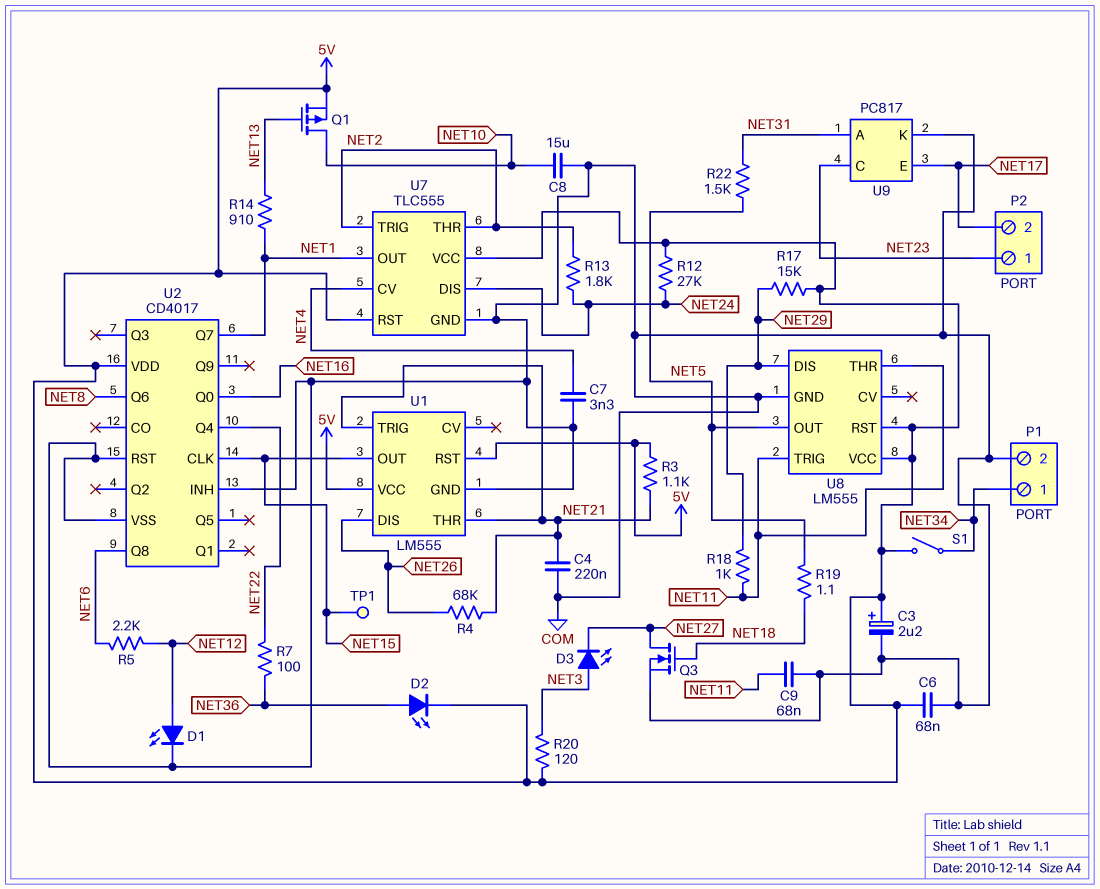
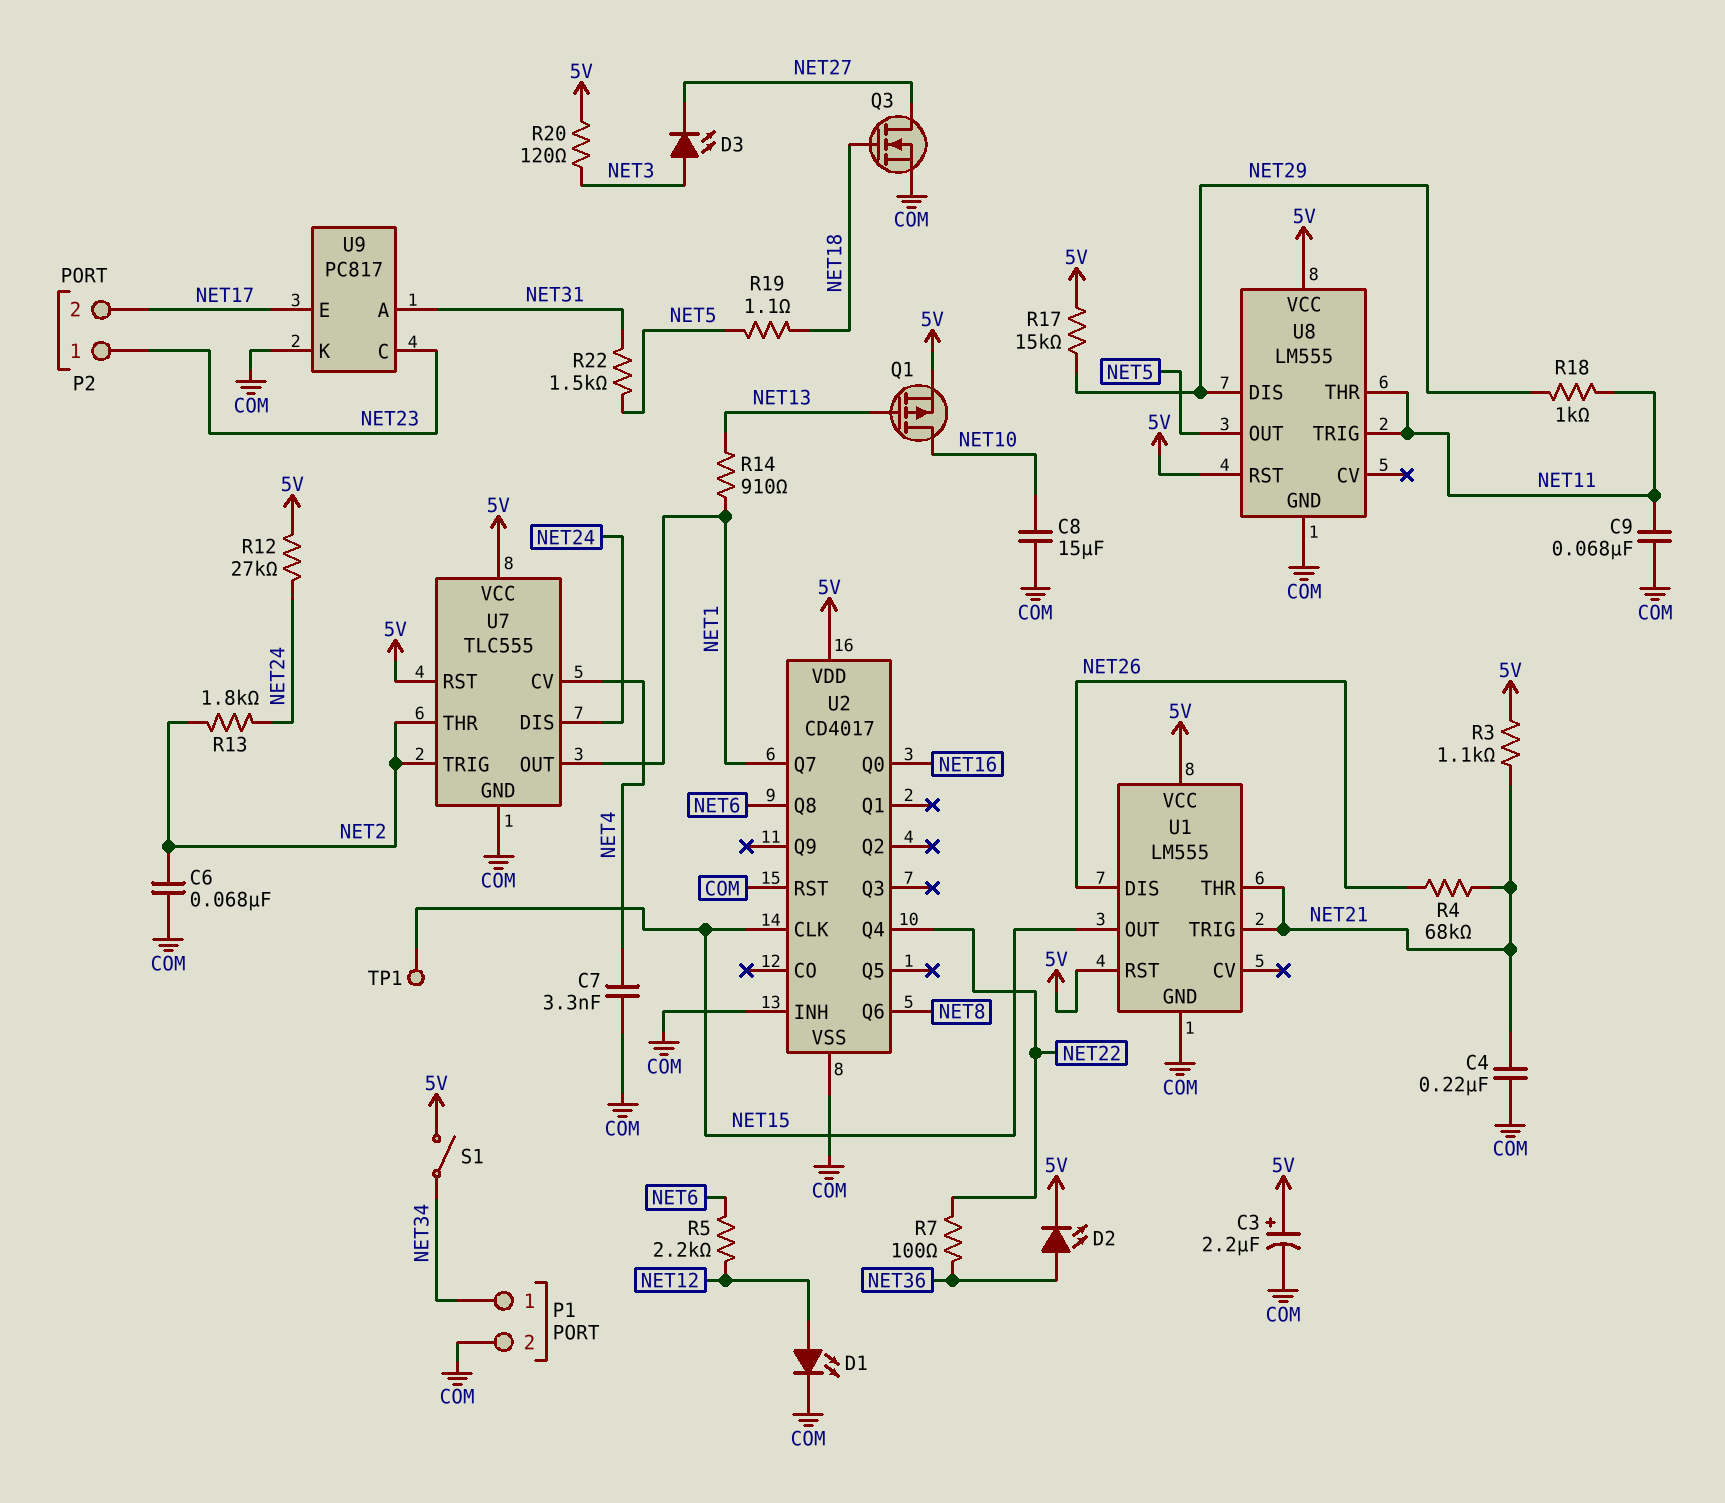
C6: 68nF (5V, COM) -> 68nF (COM, NET2)

